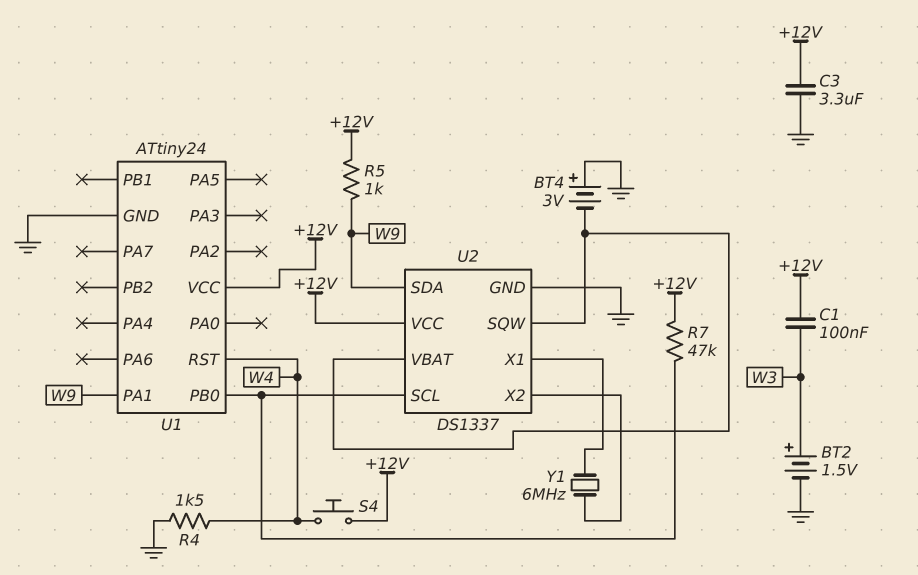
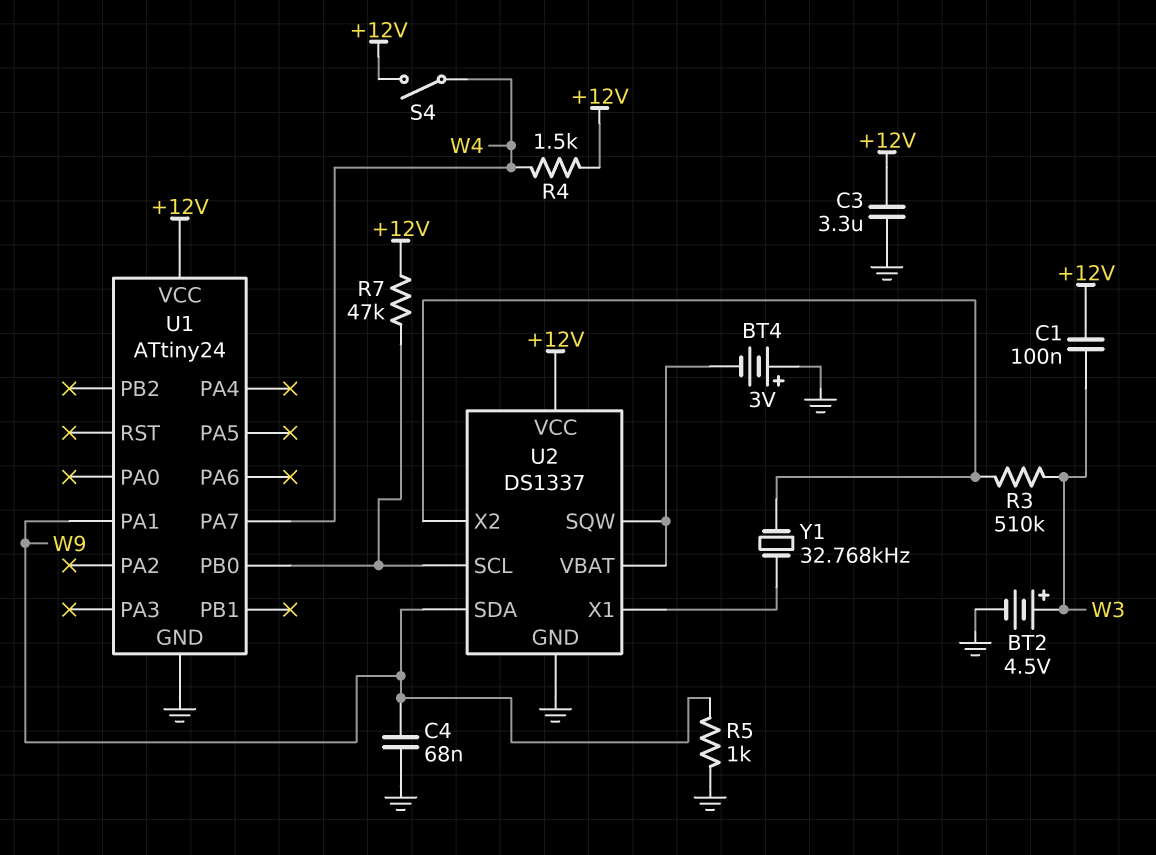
BT2: 1.5V (plus W3, minus GND) -> 4.5V (plus W3, minus GND)
C4: none -> 68nF (GND, W9)
R3: none -> 510k (U2/X2, W3)
R4: 1.5k (GND, W4) -> 1.5k (+12V, W4)
R5: 1k (+12V, W9) -> 1k (GND, W9)
S4: button (+12V, W4) -> switch (+12V, W4)
U1 pin PA7: none -> W4
U1 pin RST: W4 -> none
Y1: 6MHz (U2/X1, U2/X2) -> 32.768kHz (U2/X1, U2/X2)

